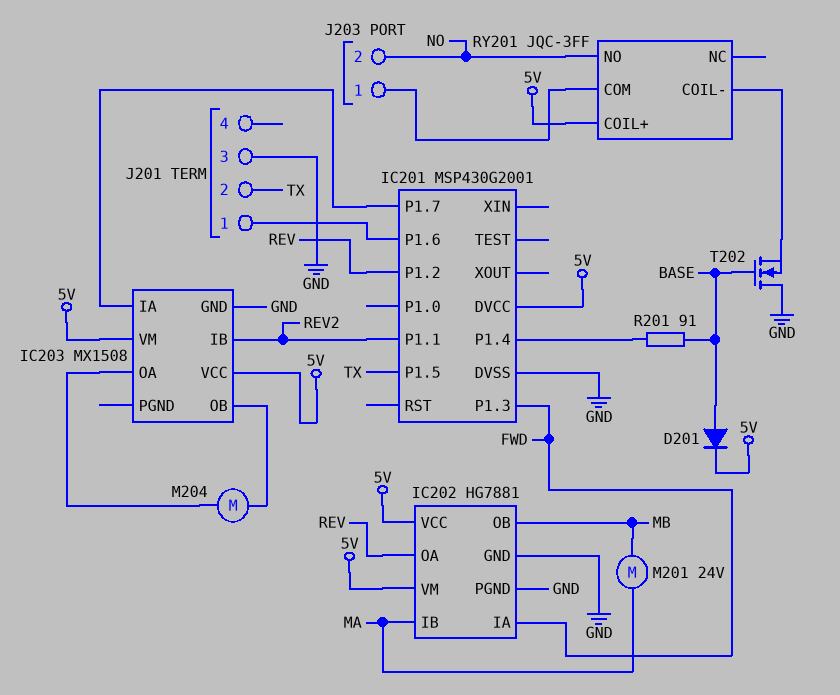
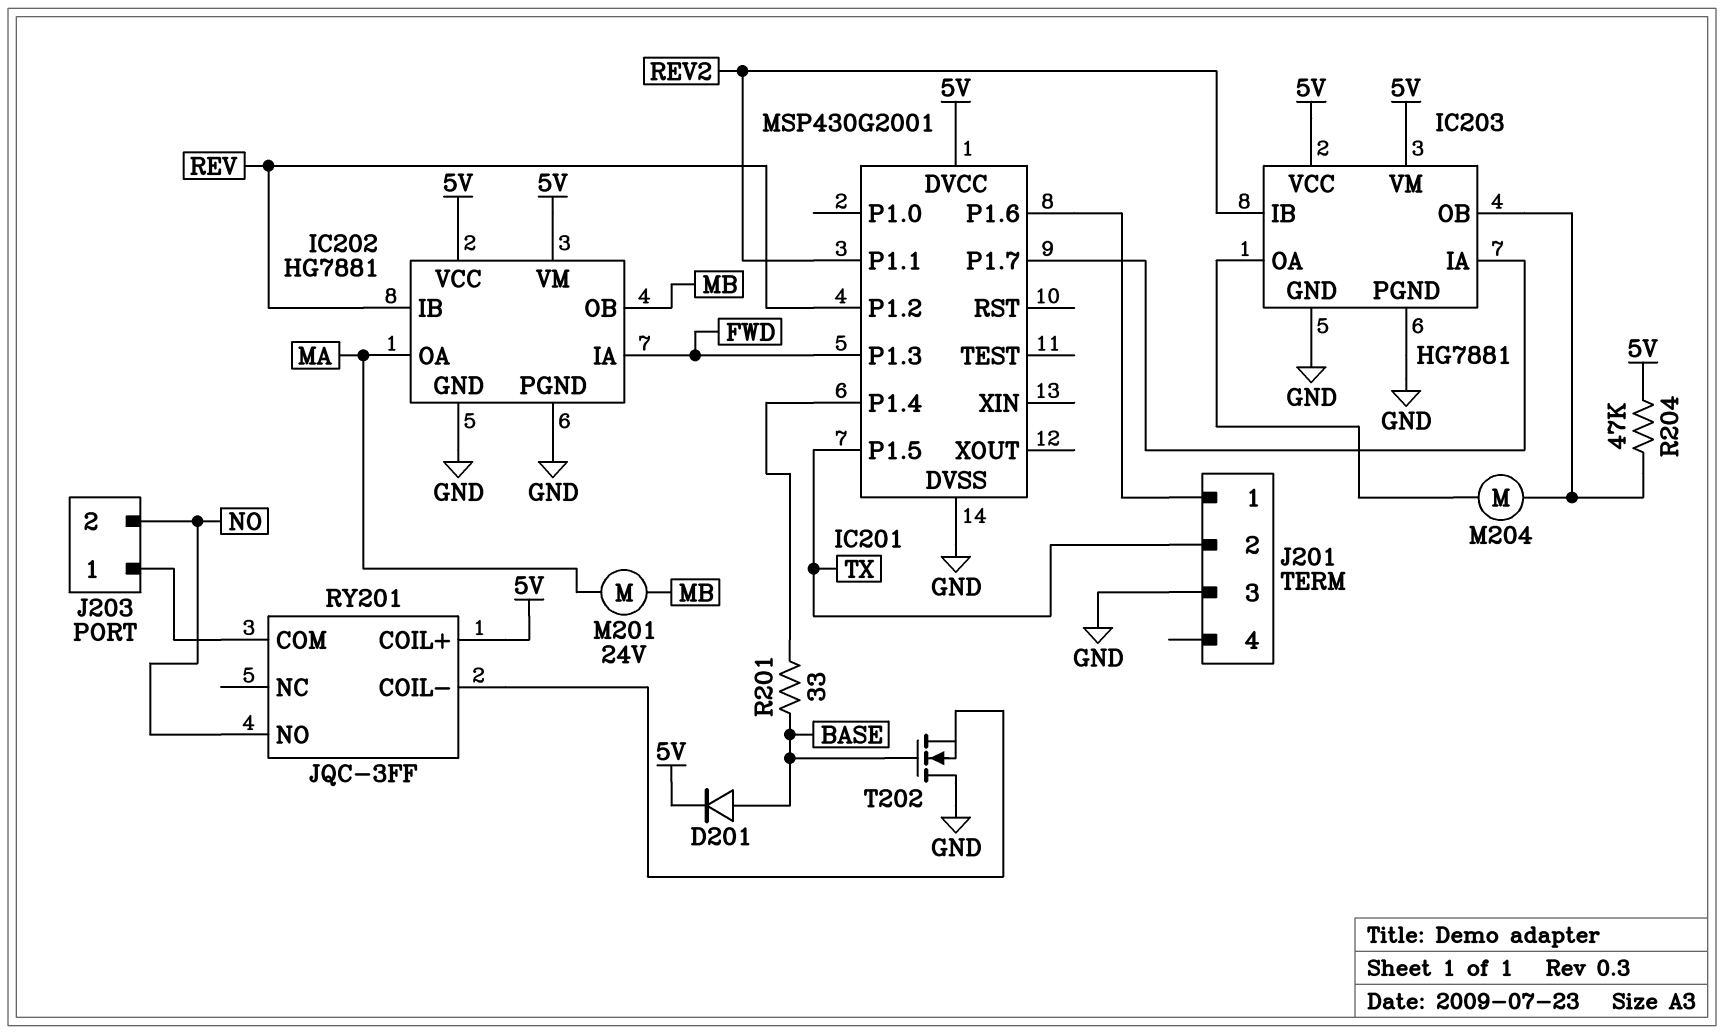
IC202 pin IB: MA -> REV
IC202 pin OA: REV -> MA
IC203: MX1508 -> HG7881
IC203 pin PGND: none -> GND
R201: 91 (BASE, IC201/P1.4) -> 33 (BASE, IC201/P1.4)
R204: none -> 47k (5V, IC203/OB)

